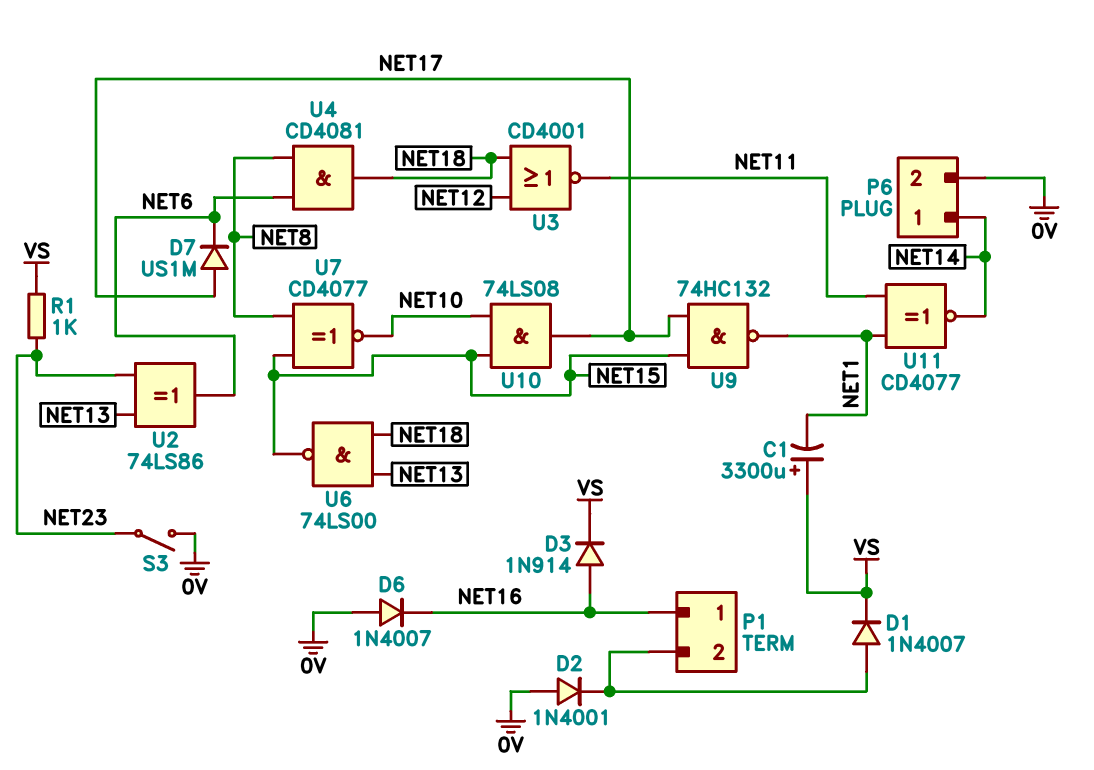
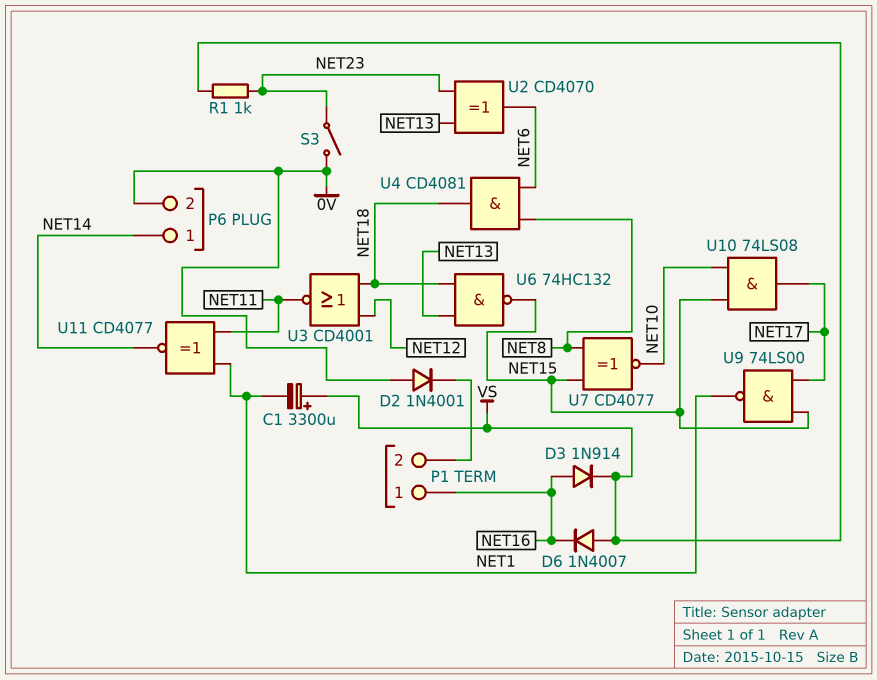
D1: diode 1N4007 (A P1/2, K VS) -> none
D6: diode 1N4007 (A 0V, K NET16) -> diode 1N4007 (A VS, K NET16)
D7: diode US1M (A NET17, K NET6) -> none
U2: XOR 74LS86 (in NET13, in NET23, out NET6) -> XOR CD4070 (in NET13, in NET23, out NET6)
U6: NAND 74LS00 (in NET13, in NET18, out NET15) -> NAND 74HC132 (in NET13, in NET18, out NET15)
U9: NAND 74HC132 (in NET15, in NET17, out NET1) -> NAND 74LS00 (in NET15, in NET17, out NET1)

